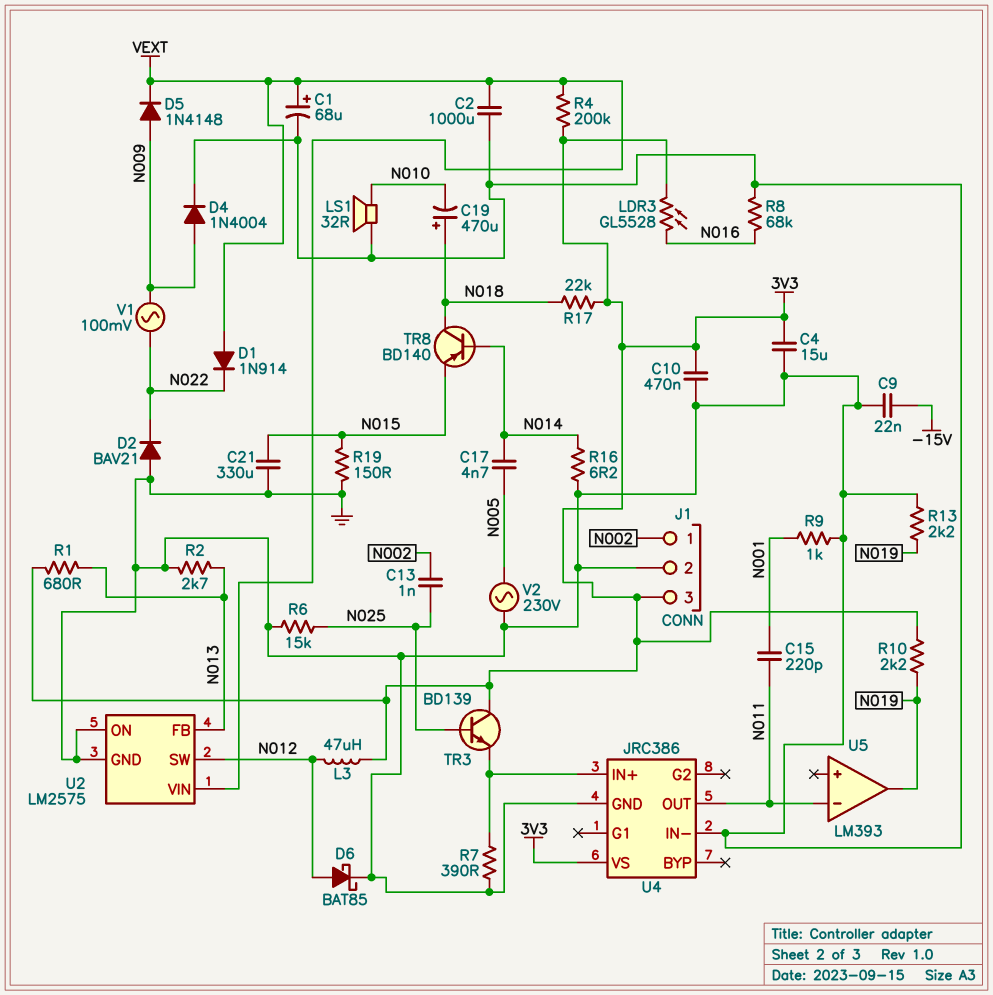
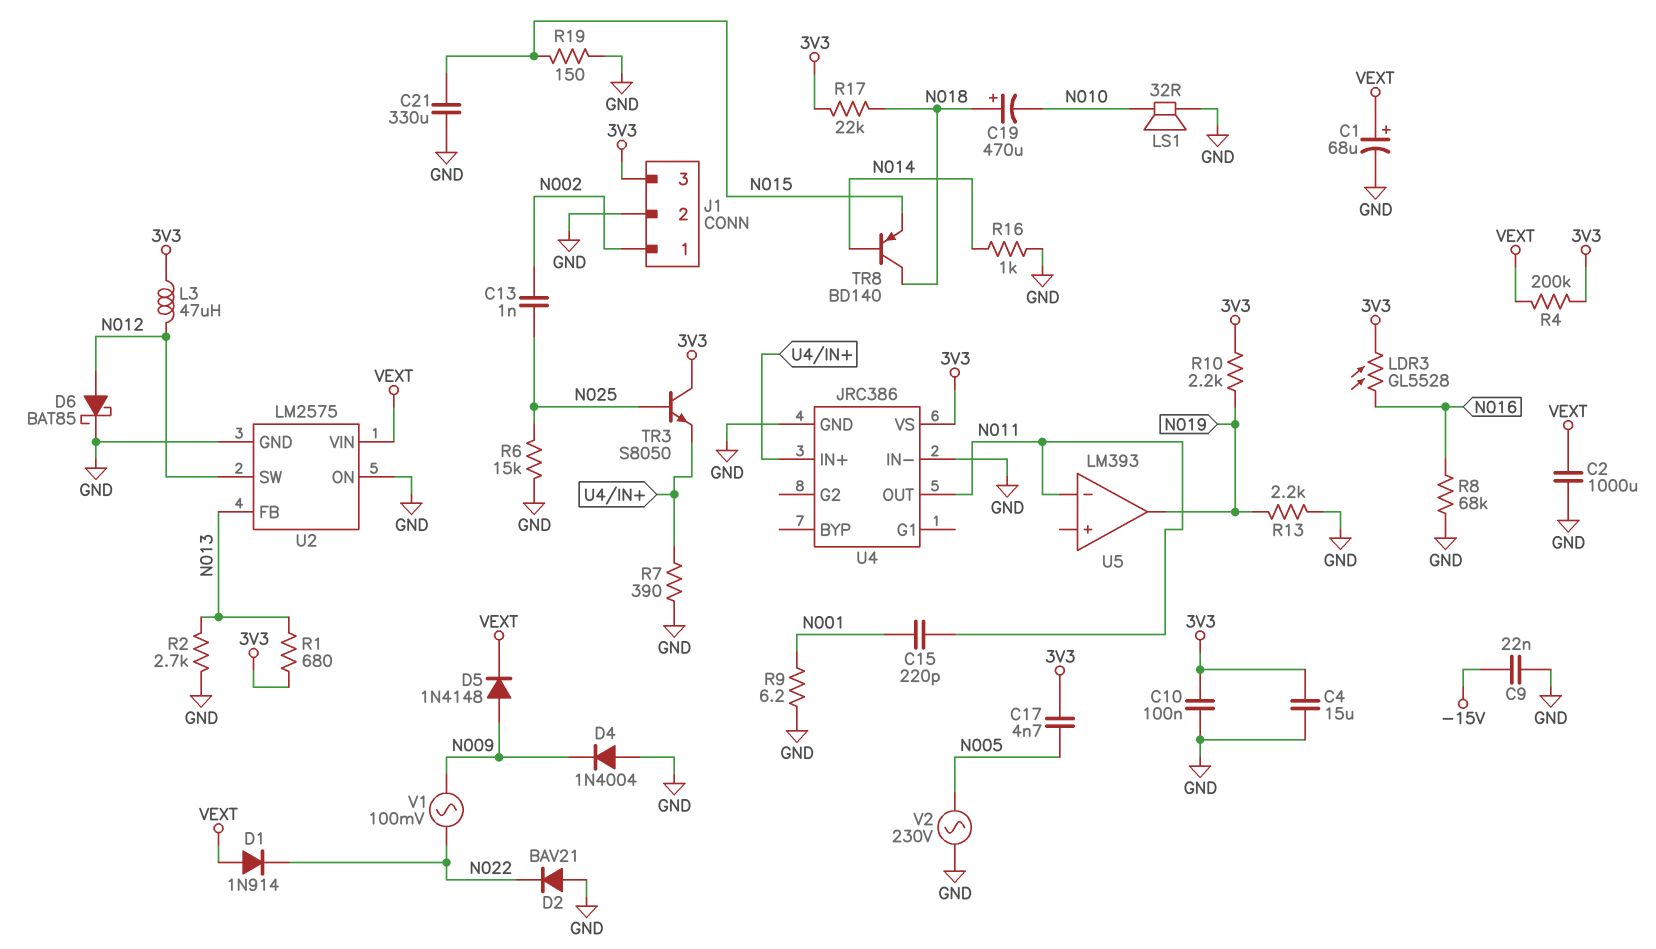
C10: 470nF (3V3, GND) -> 100nF (3V3, GND)
C17: 4.7nF (N005, N014) -> 4.7nF (3V3, N005)
D4: diode 1N4004 (A N009, K GND) -> diode 1N4004 (A GND, K N009)
R9: 1k (GND, N001) -> 6.2 (GND, N001)
R16: 6.2 (GND, N014) -> 1k (GND, N014)
TR3: NPN BD139 (B N025, C 3V3, E U4/IN+) -> NPN S8050 (B N025, C 3V3, E U4/IN+)

